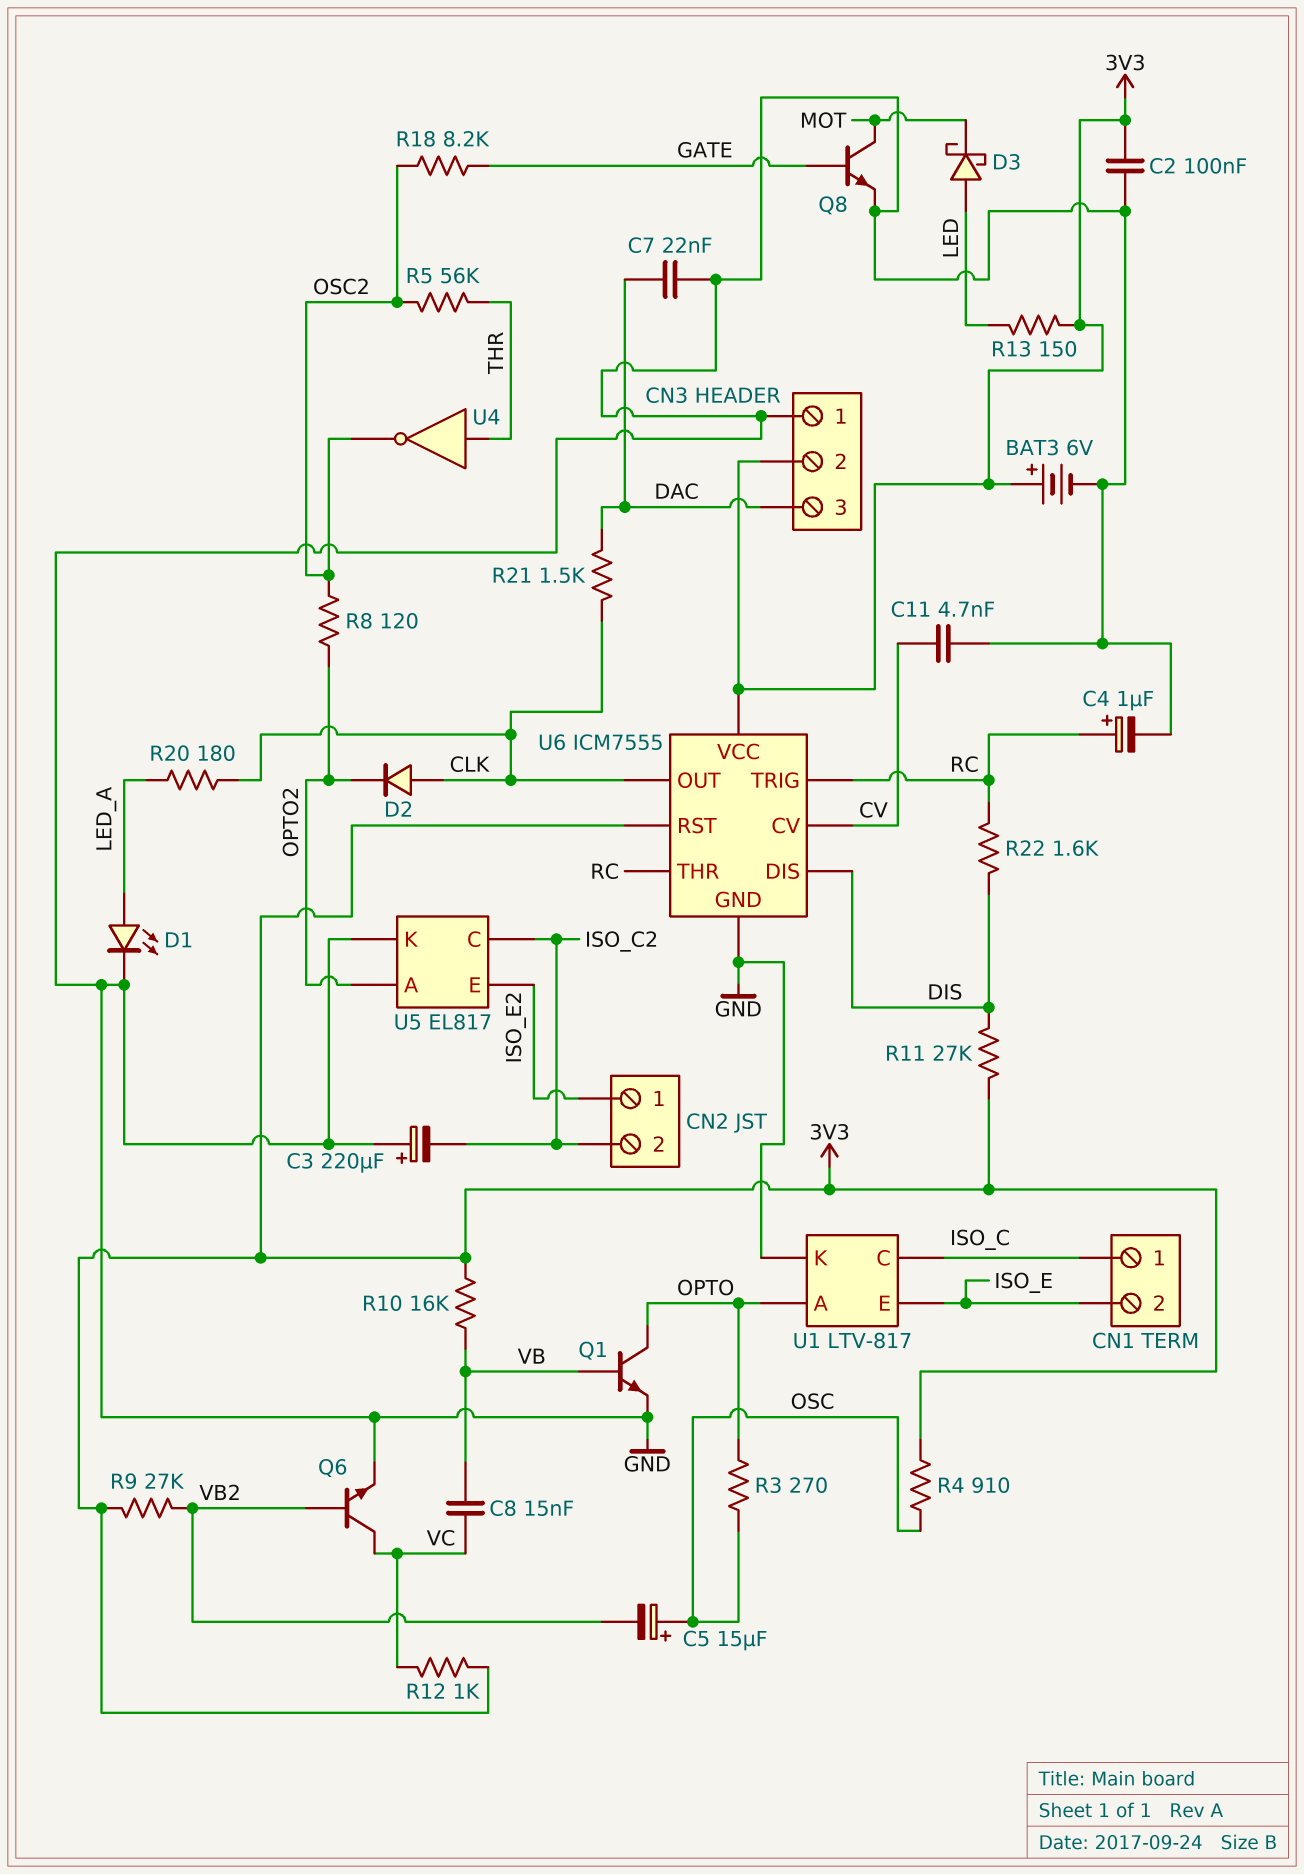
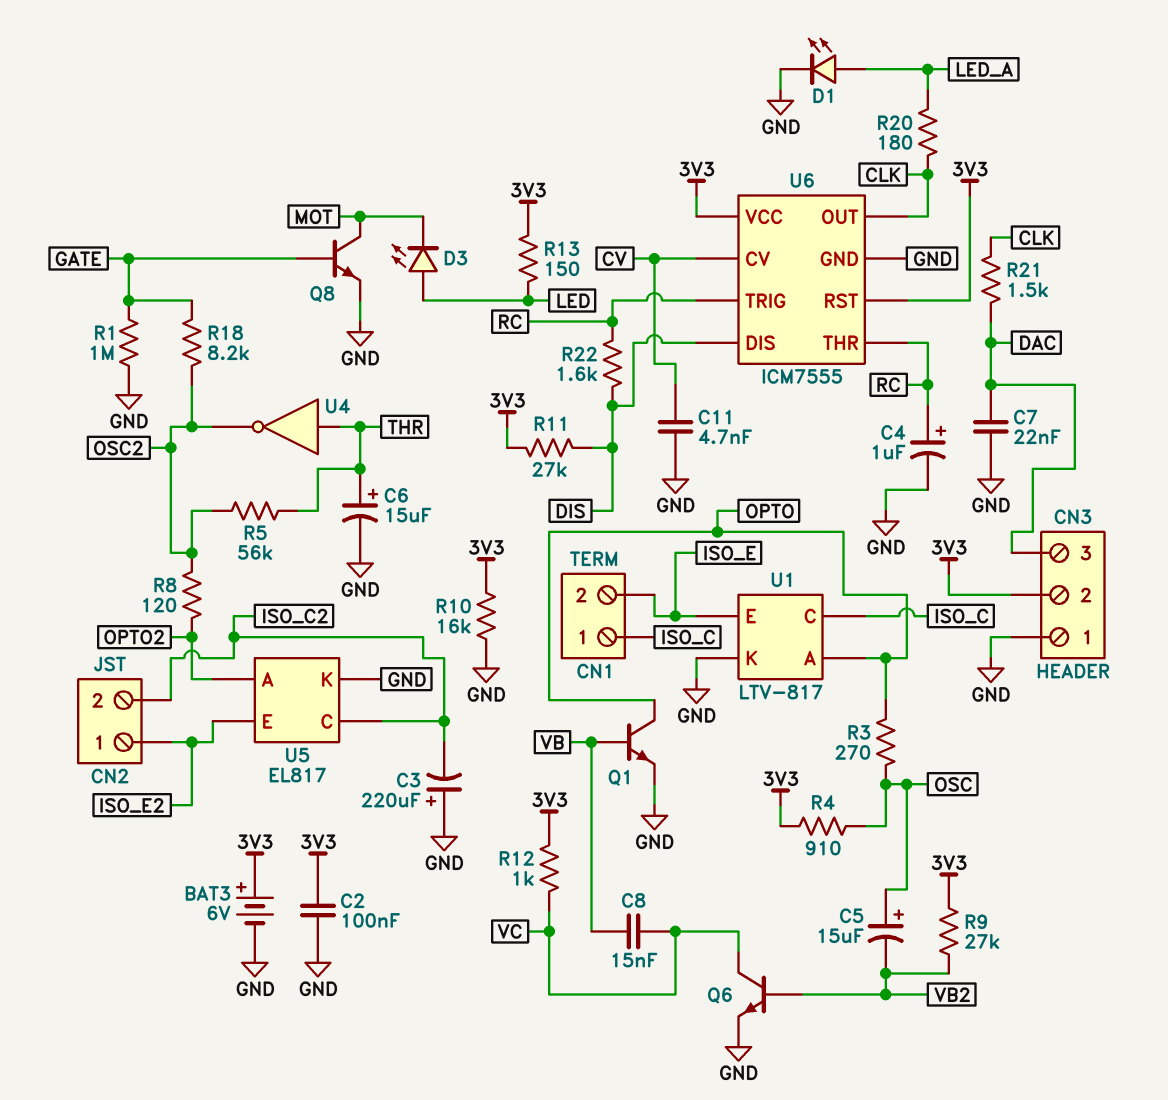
C6: none -> 15uF (plus THR, minus GND)
D2: diode (A CLK, K OPTO2) -> none
D3: schottky (A LED, K MOT) -> LED (A LED, K MOT)
R1: none -> 1M (GATE, GND)
R10: 16k (3V3, VB) -> 16k (3V3, GND)

